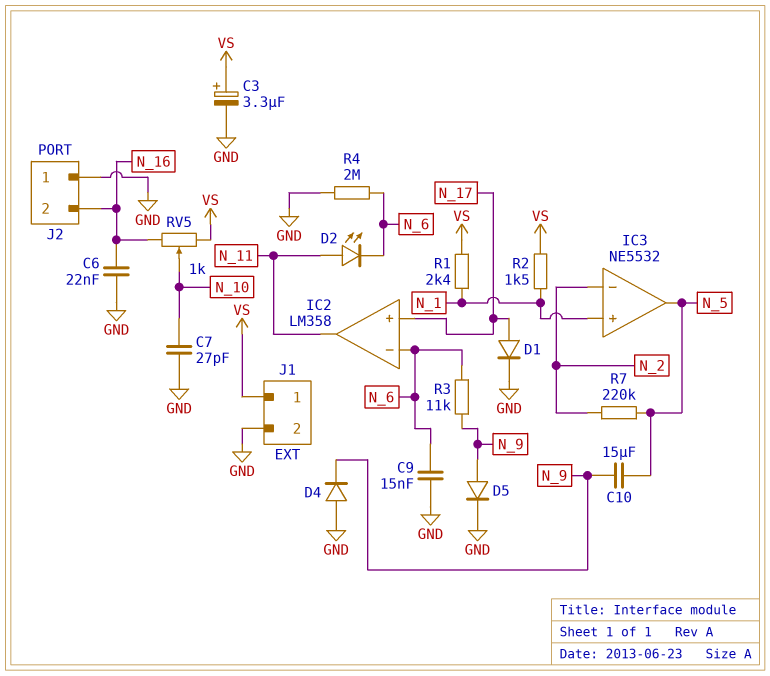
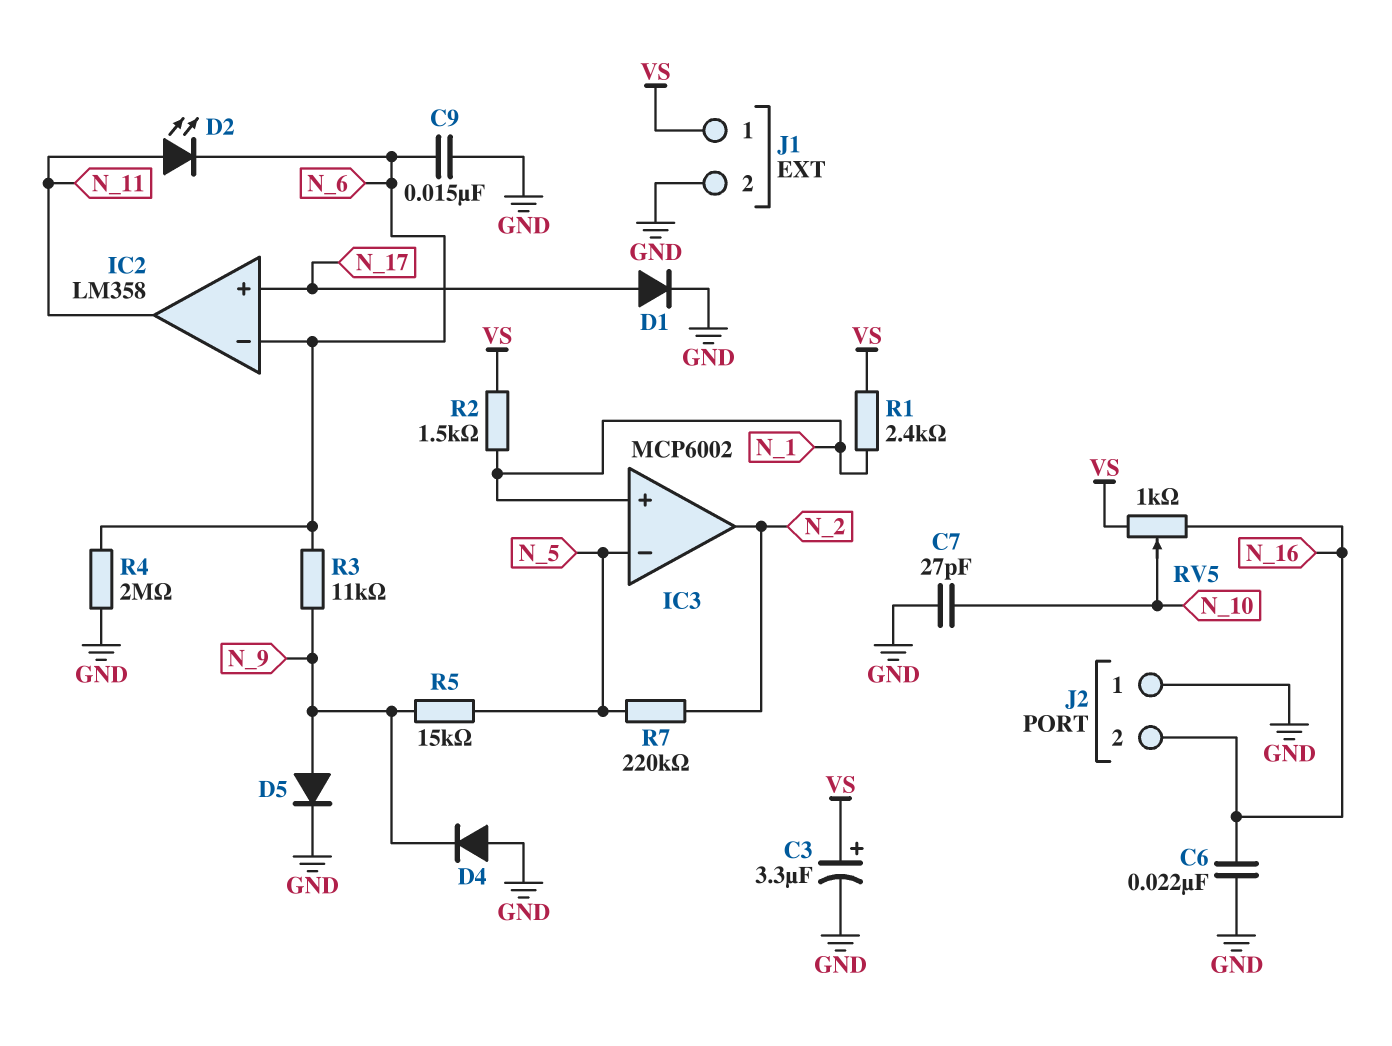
C10: 15uF (N_5, N_9) -> none
IC3: NE5532 -> MCP6002
IC3 pin in-: N_2 -> N_5
IC3 pin out: N_5 -> N_2
R5: none -> 15k (N_5, N_9)

